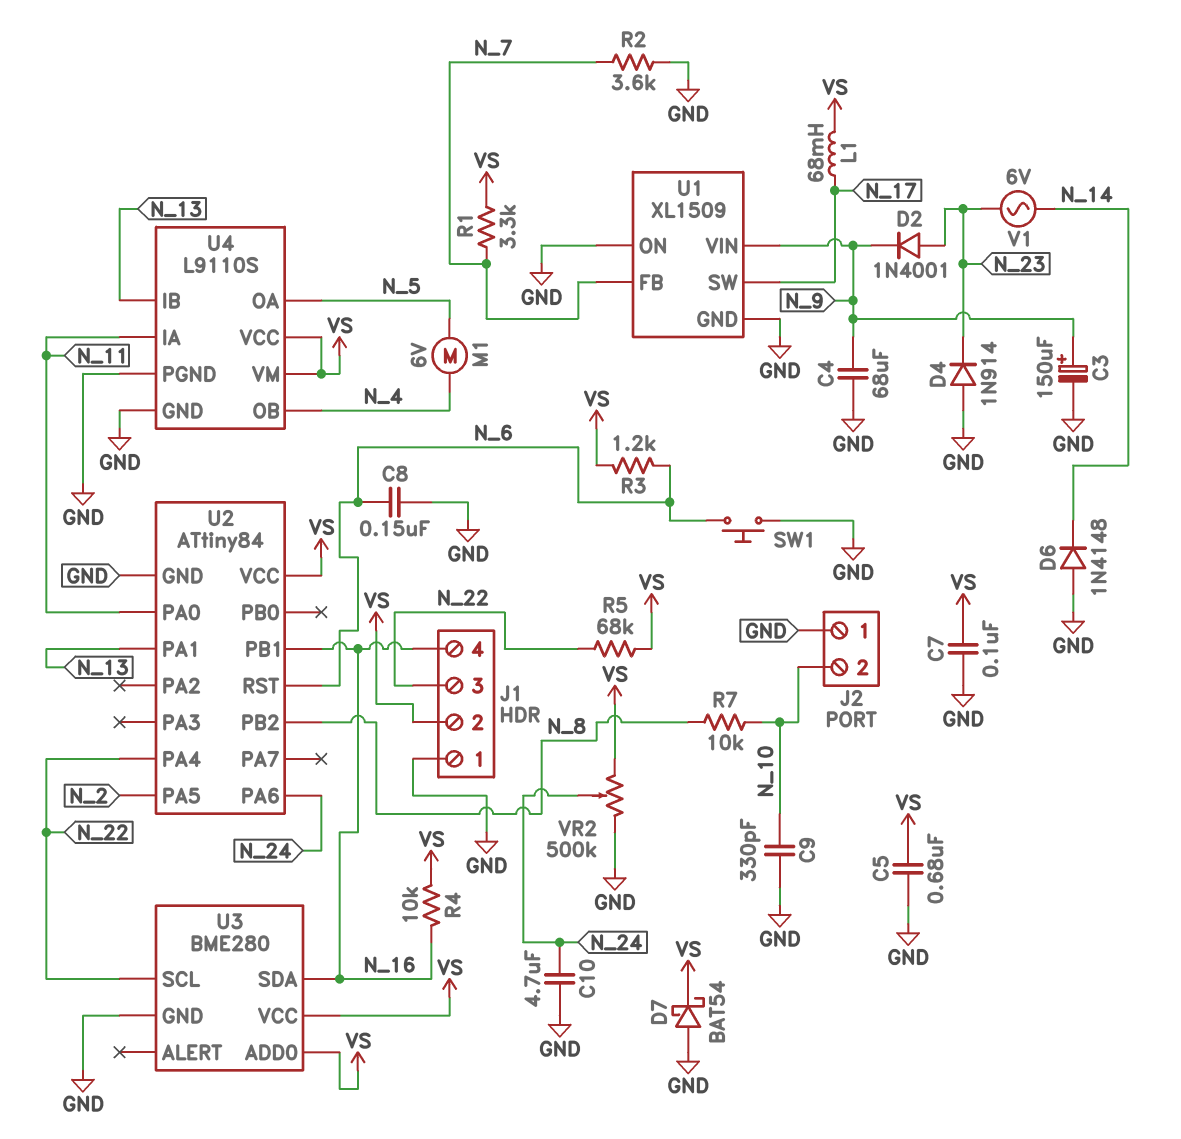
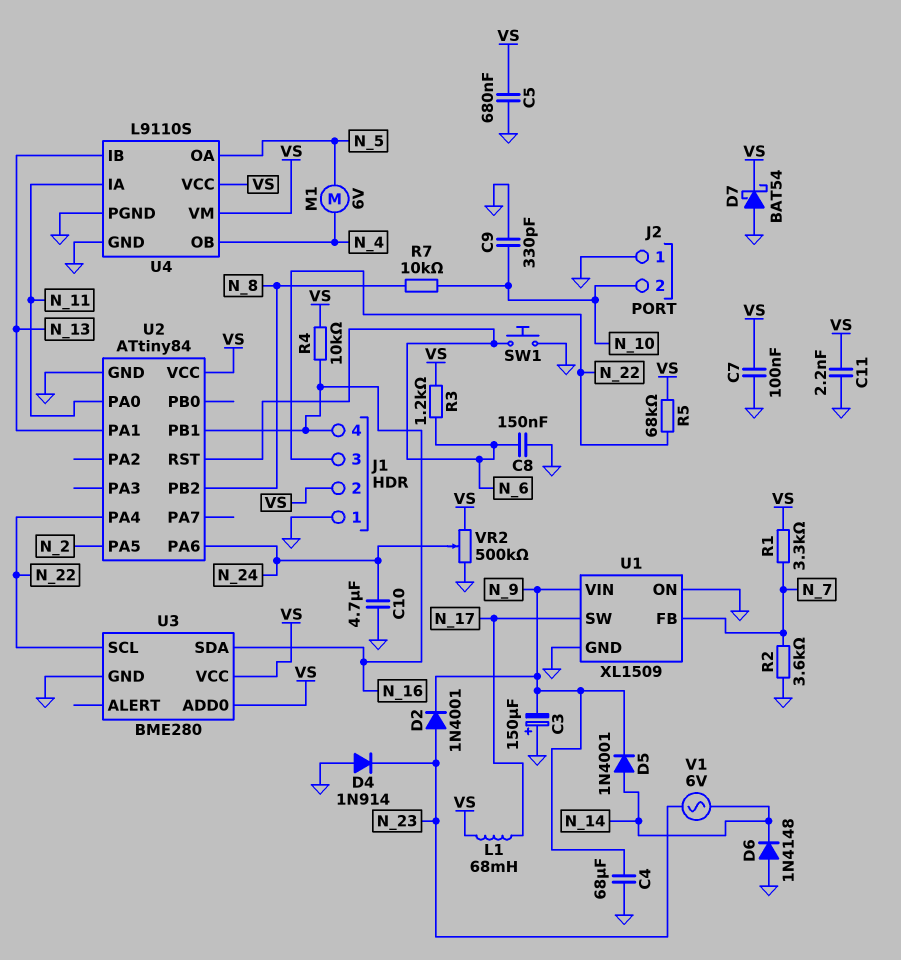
C3: 150uF (plus N_9, minus GND) -> 150uF (plus GND, minus N_9)
C11: none -> 2.2nF (GND, VS)
D5: none -> diode 1N4001 (A N_14, K N_9)

